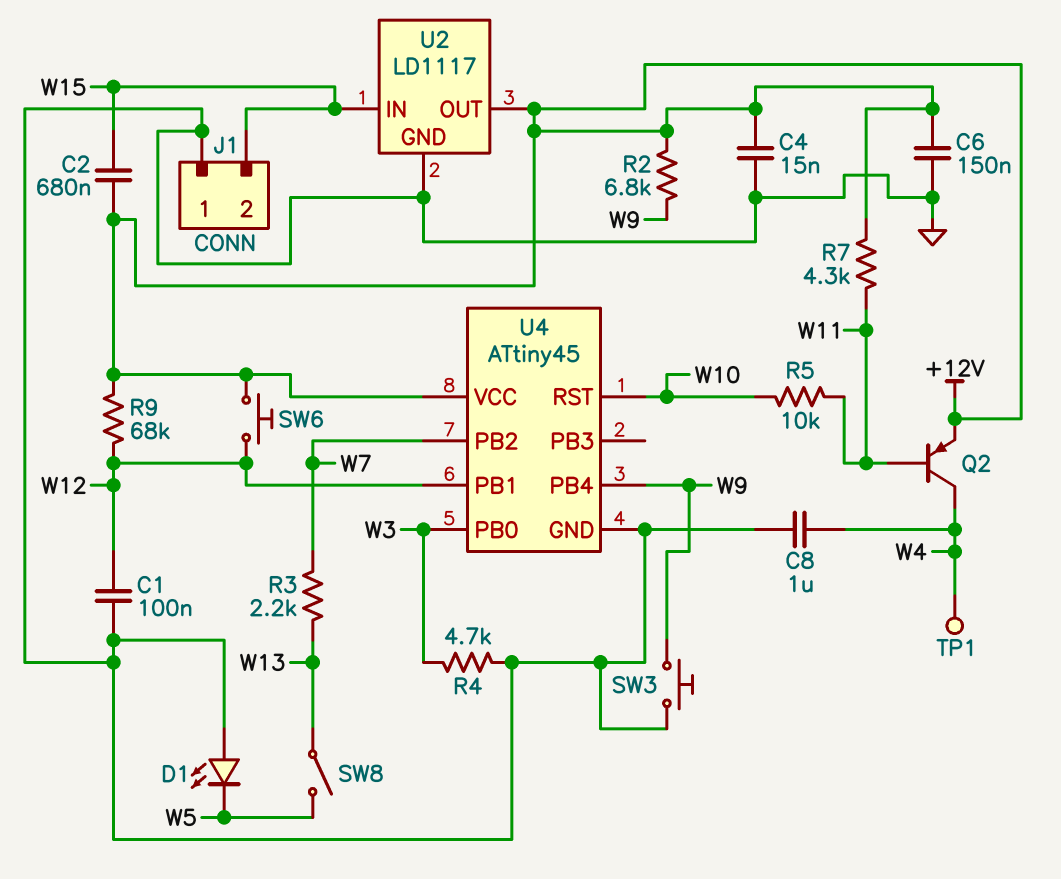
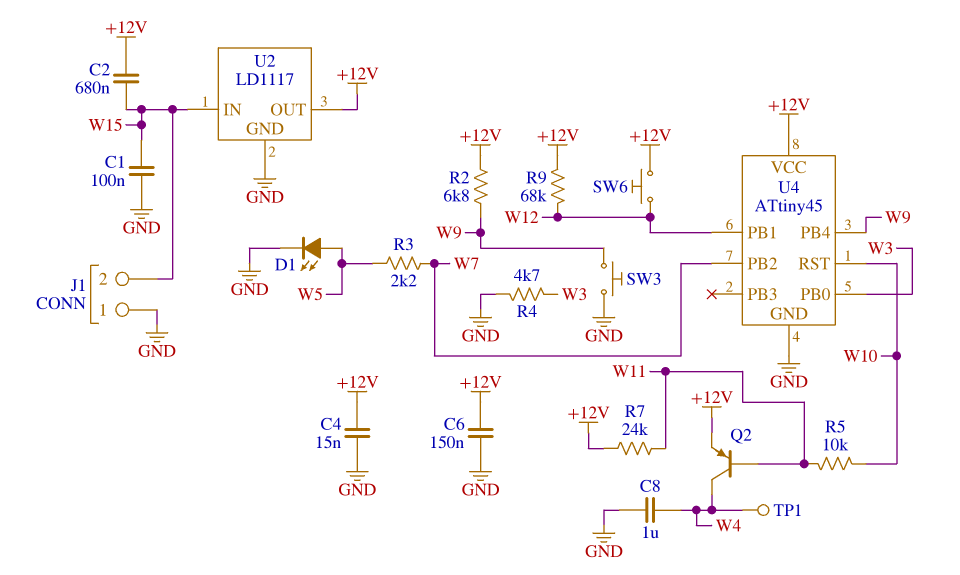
C1: 100nF (GND, W12) -> 100nF (GND, W15)
D1: LED (A GND, K W5) -> LED (A W5, K GND)
R3: 2.2k (W7, W13) -> 2.2k (W5, W7)
R7: 4.3k (+12V, W11) -> 24k (+12V, W11)
SW8: switch (W5, W13) -> none

